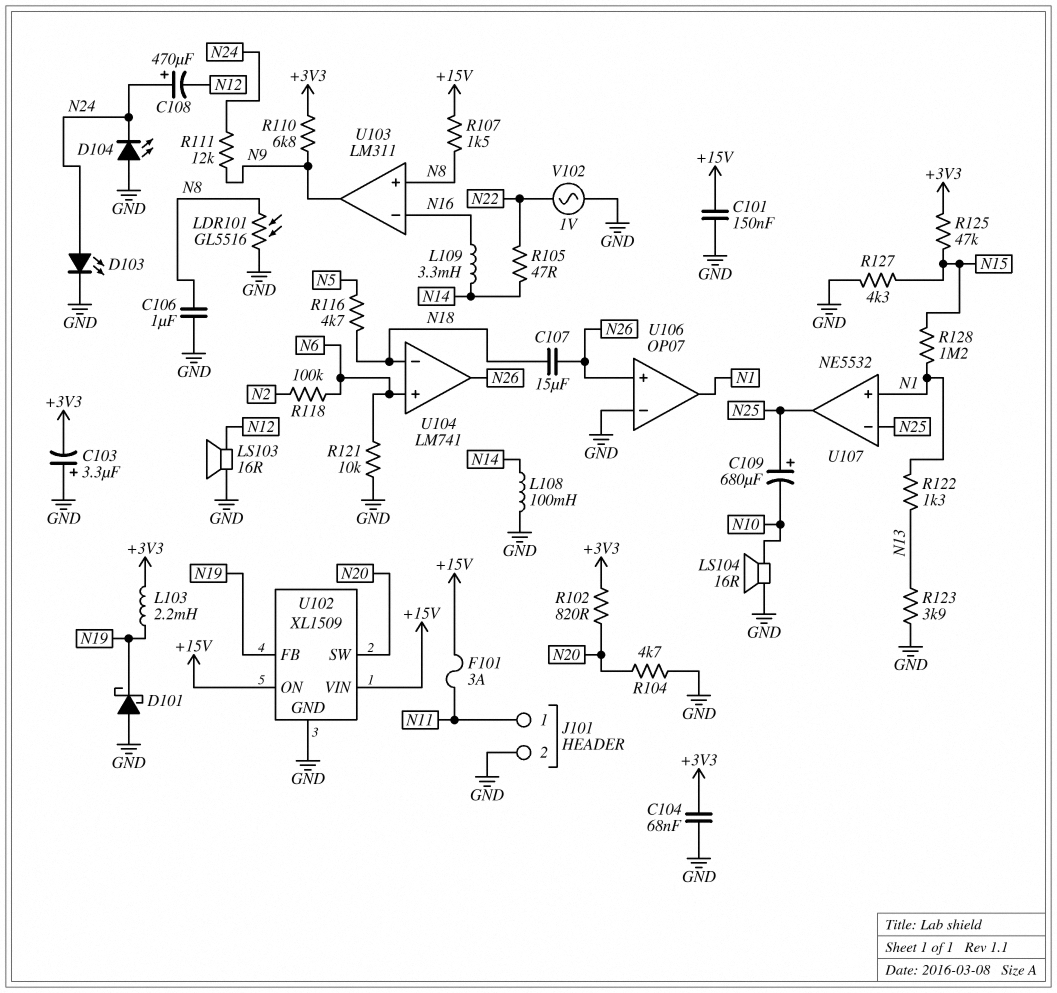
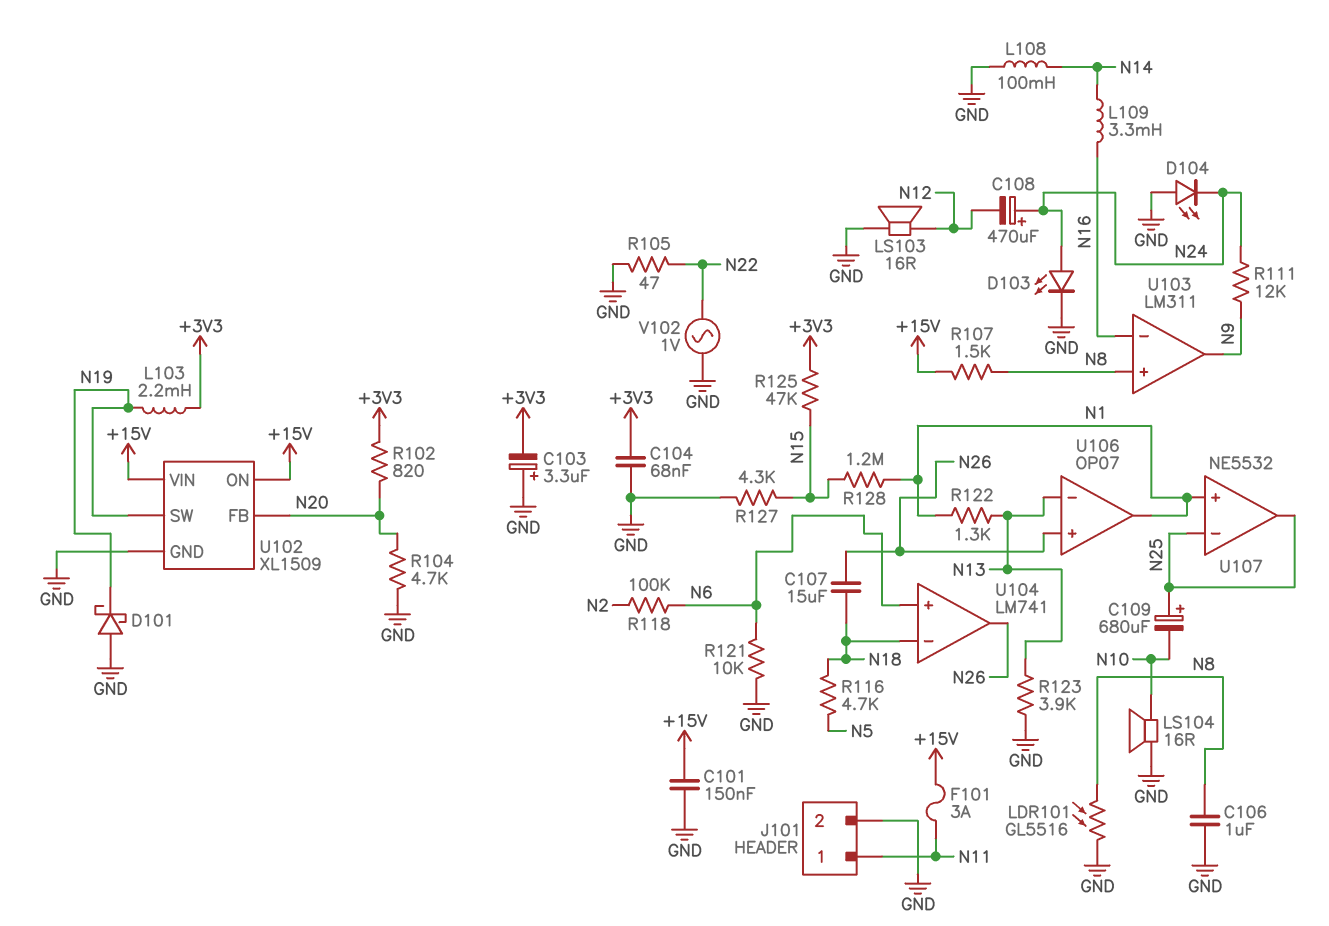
R105: 47 (N14, N22) -> 47 (GND, N22)
R110: 6.8k (+3V3, N9) -> none
U102 pin FB: N19 -> N20
U102 pin SW: N20 -> N19
U106 pin in-: GND -> N13

